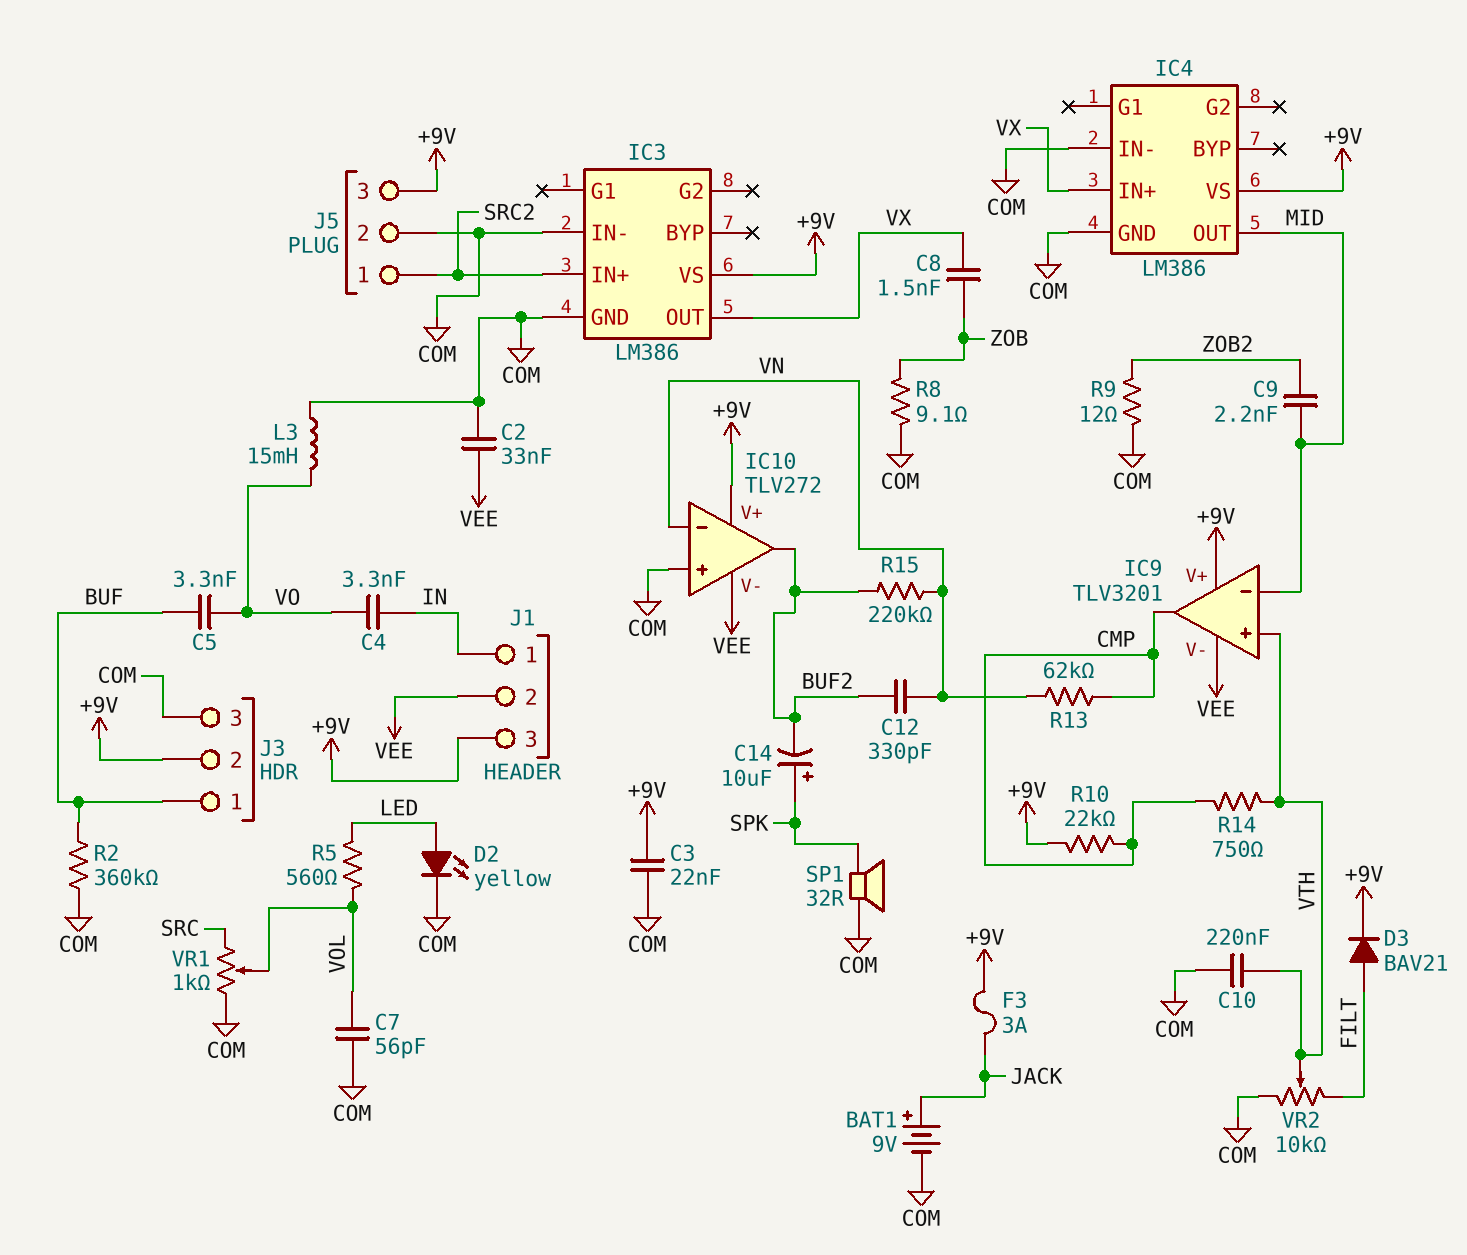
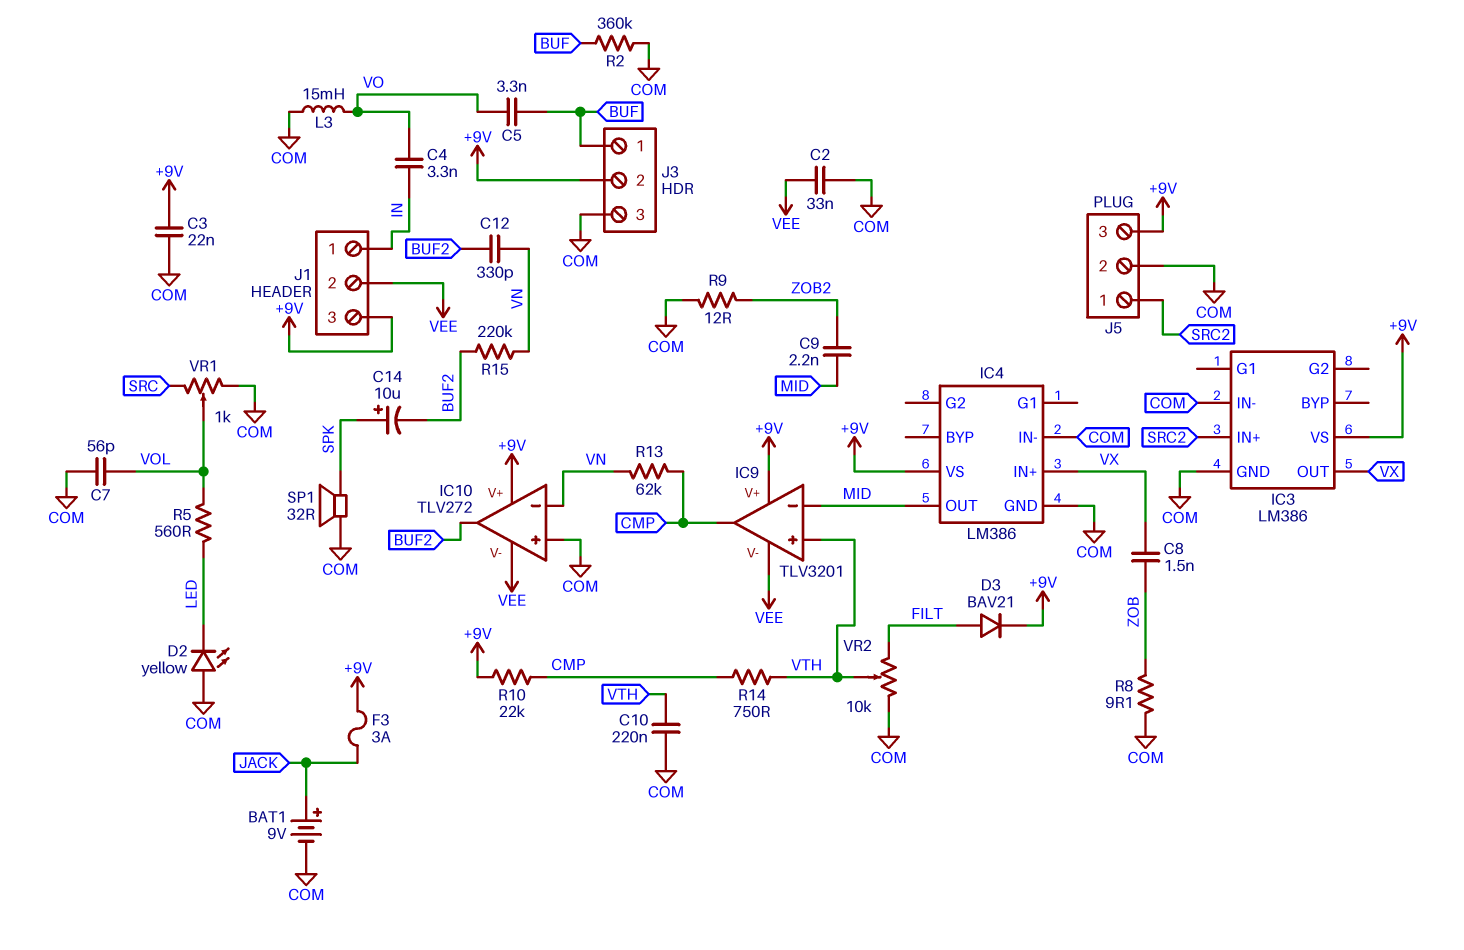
D2: LED yellow (A LED, K COM) -> LED yellow (A COM, K LED)

